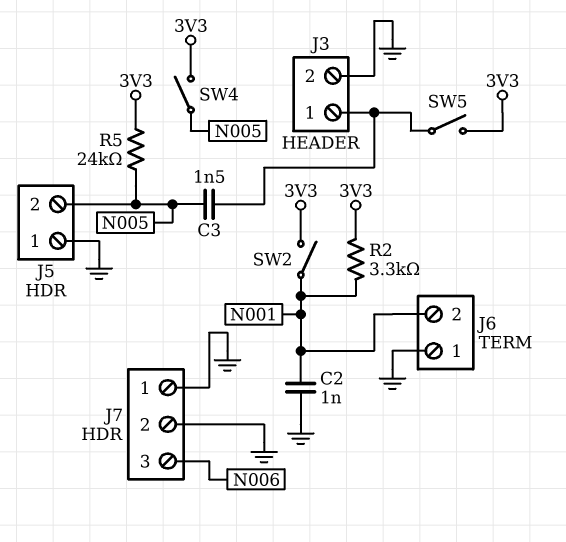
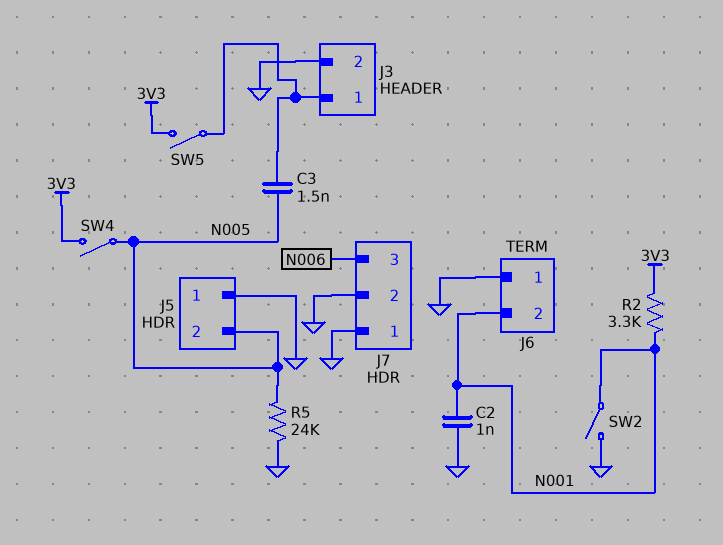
R5: 24k (3V3, N005) -> 24k (GND, N005)
SW2: switch (3V3, N001) -> switch (GND, N001)

